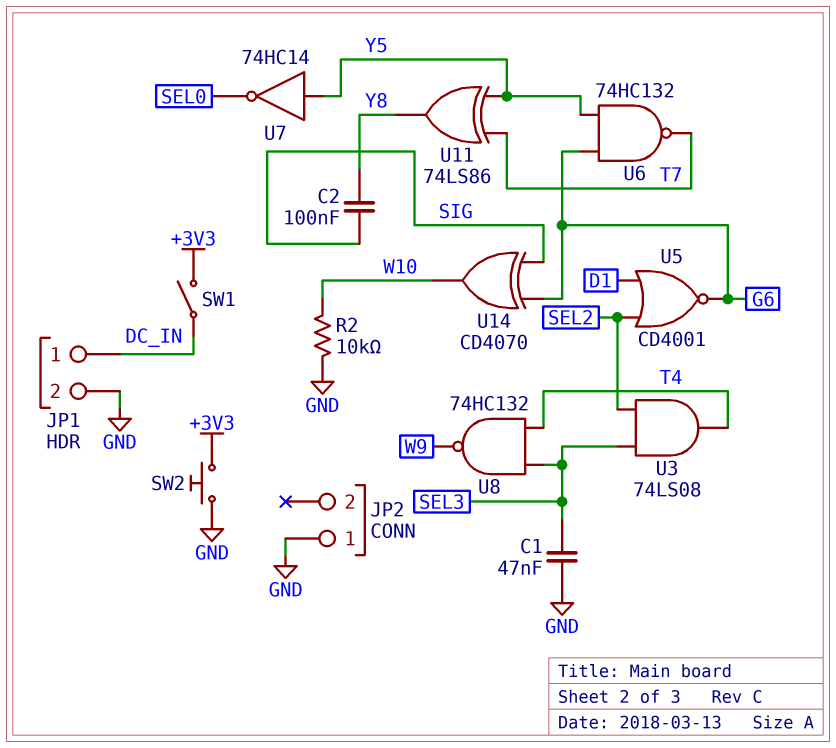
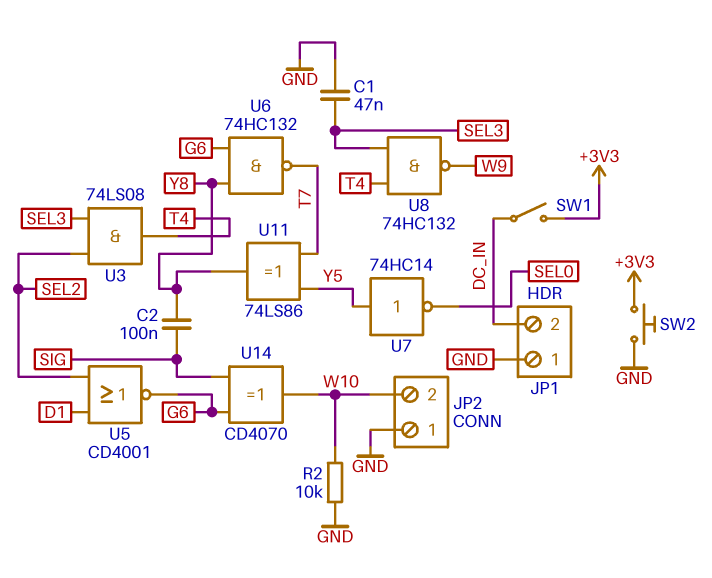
JP1 pin 1: DC_IN -> GND
JP1 pin 2: GND -> DC_IN
JP2 pin 2: none -> W10
U6: NAND 74HC132 (in G6, in Y5, out T7) -> NAND 74HC132 (in G6, in Y8, out T7)

